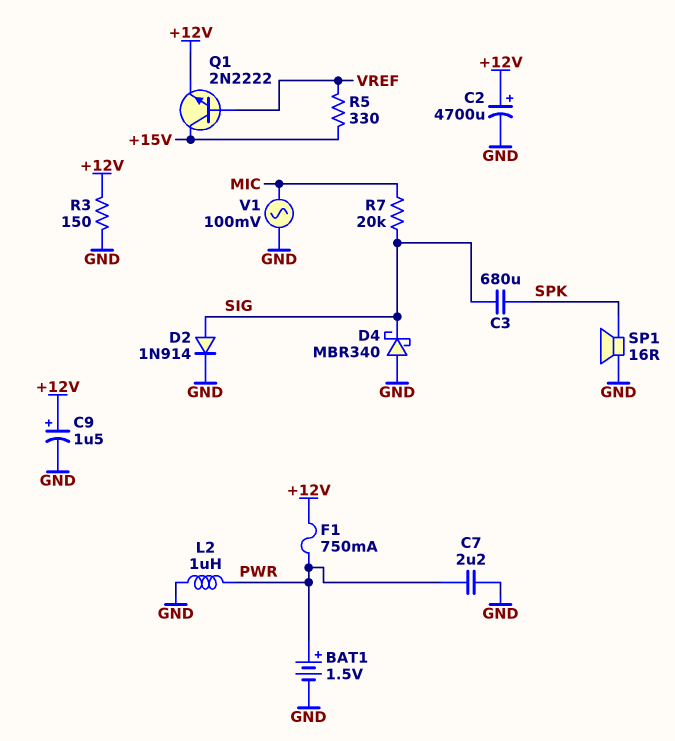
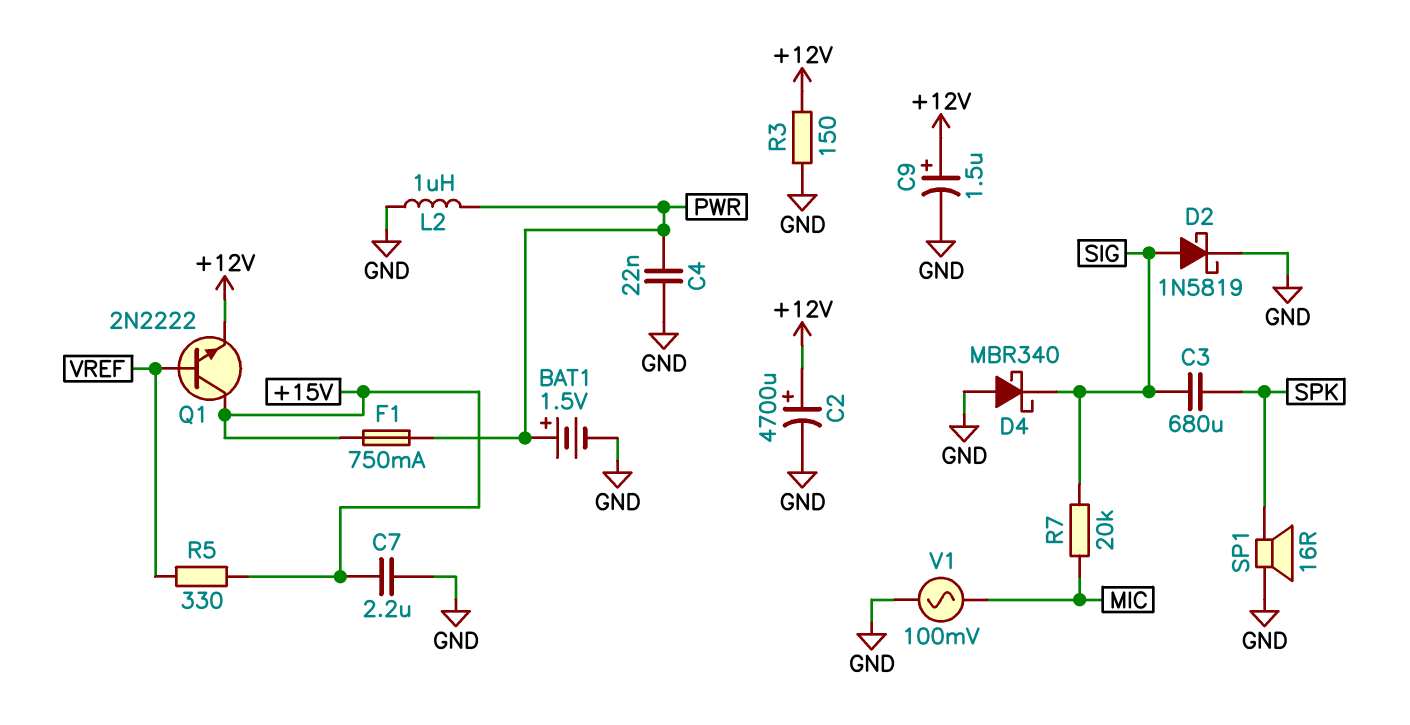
C4: none -> 22nF (GND, PWR)
C7: 2.2uF (GND, PWR) -> 2.2uF (+15V, GND)
D2: diode 1N914 (A SIG, K GND) -> schottky 1N5819 (A SIG, K GND)
F1: 750mA (+12V, PWR) -> 750mA (+15V, PWR)

